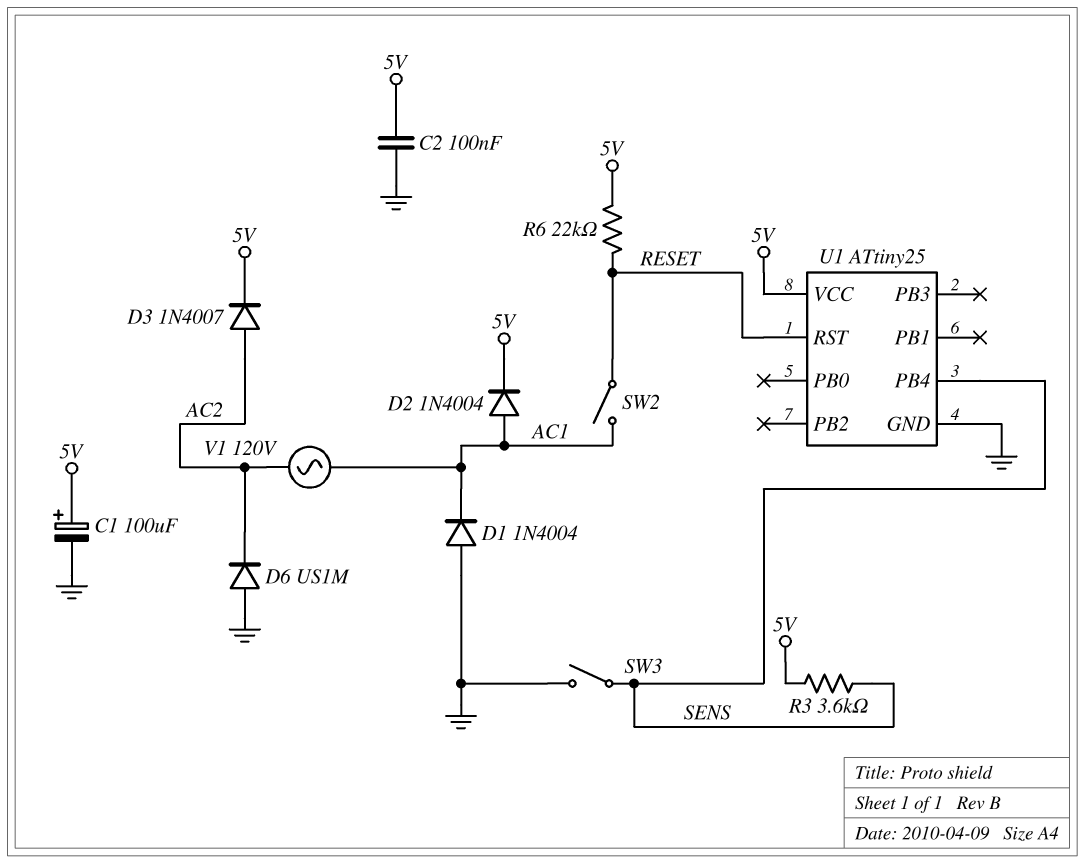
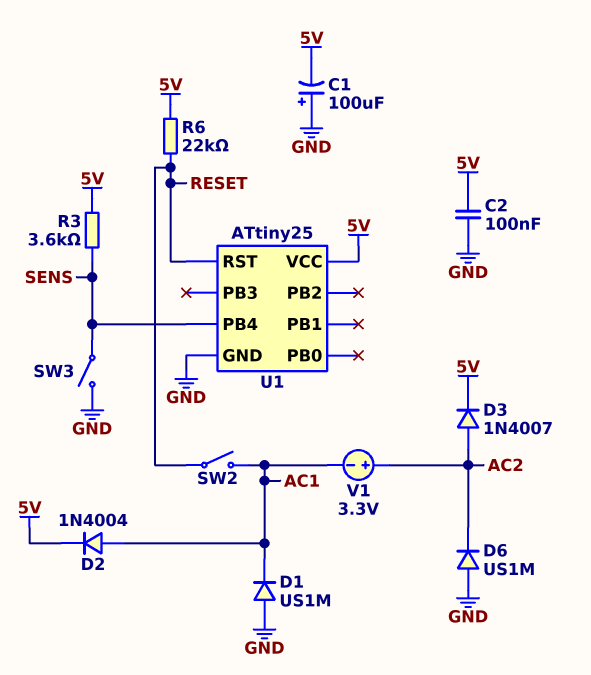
C1: 100uF (plus 5V, minus GND) -> 100uF (plus GND, minus 5V)
D1: diode 1N4004 (A GND, K AC1) -> diode US1M (A GND, K AC1)
V1: AC 120V (AC1, AC2) -> 3.3V (plus AC2, minus AC1)

